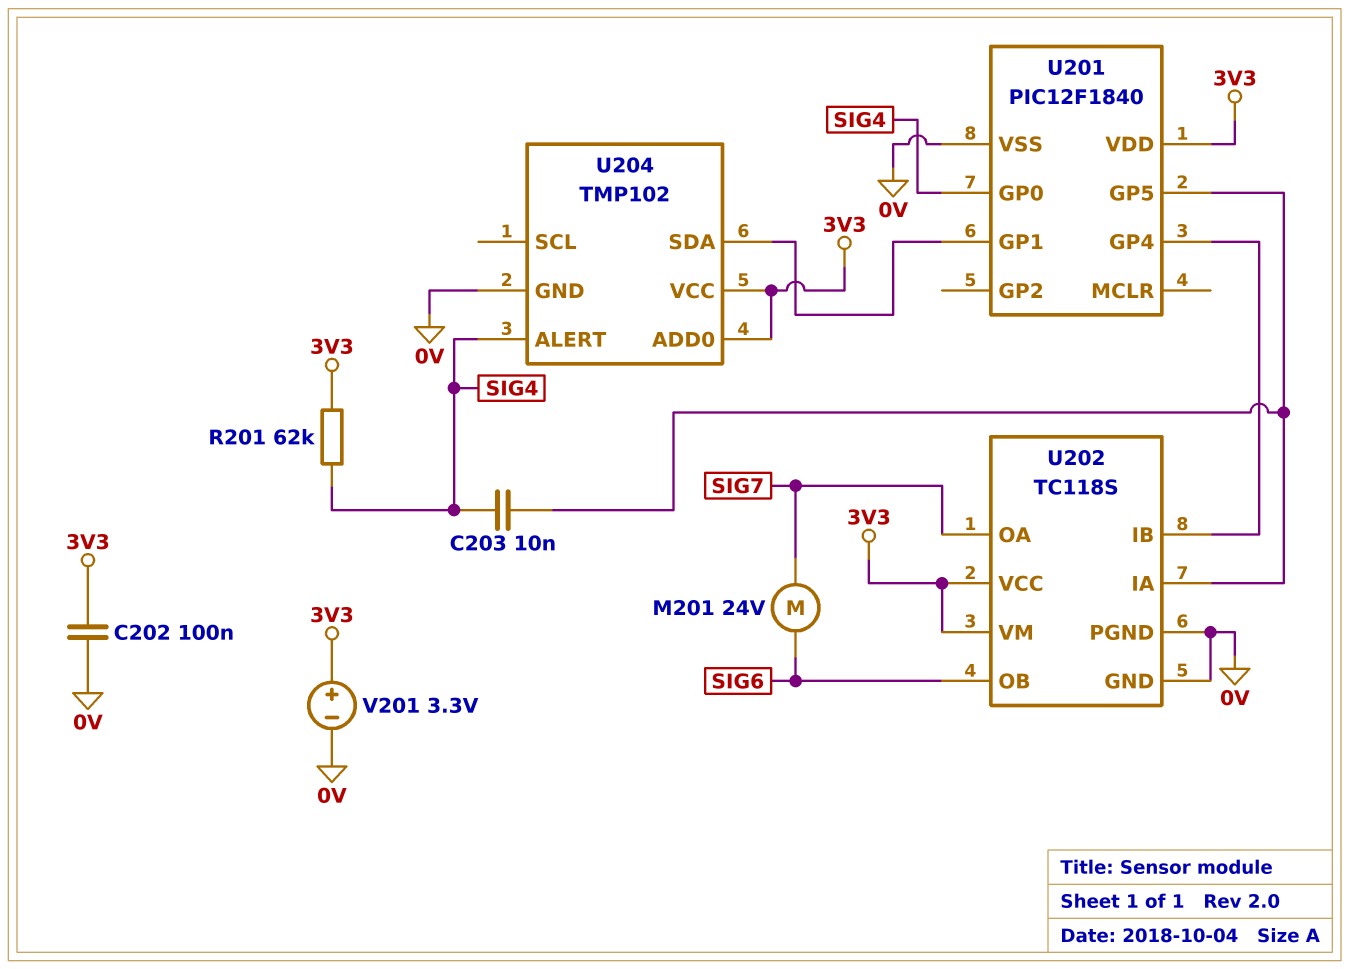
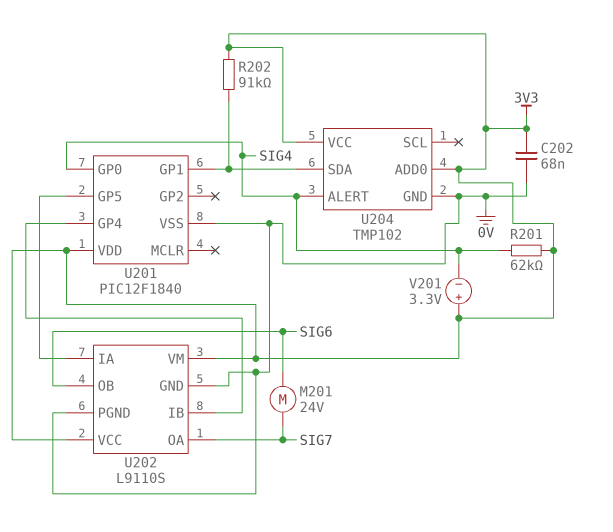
C202: 100nF (0V, 3V3) -> 68nF (0V, 3V3)
C203: 10nF (SIG4, U201/GP5) -> none
R202: none -> 91k (3V3, U201/GP1)
U202: TC118S -> L9110S
V201: 3.3V (plus 3V3, minus 0V) -> 3.3V (plus 3V3, minus SIG4)

